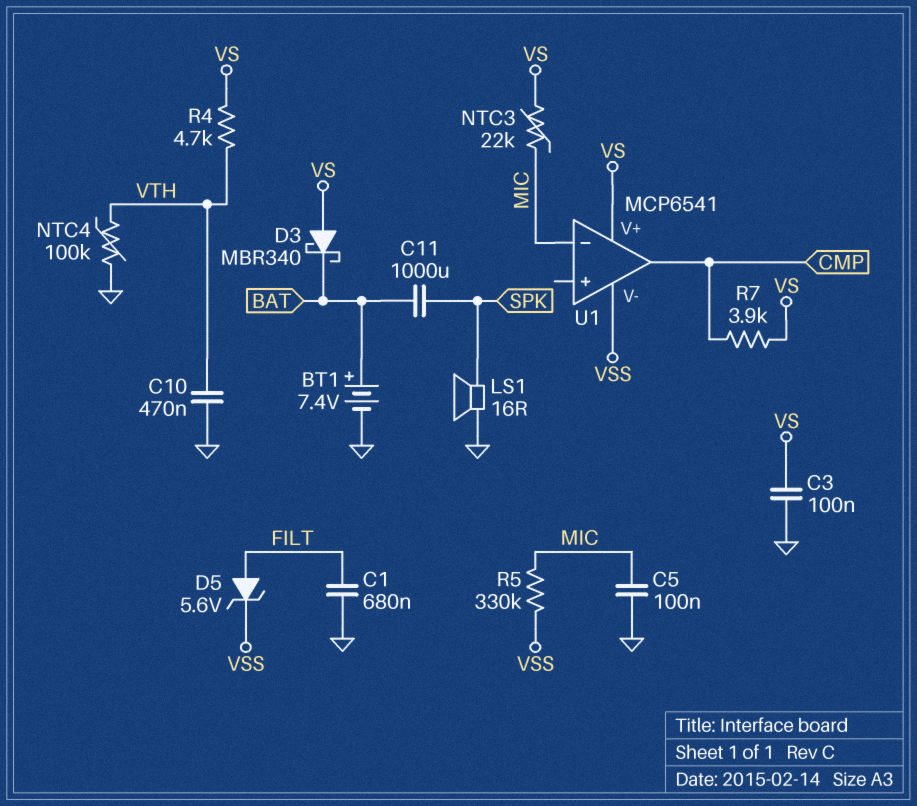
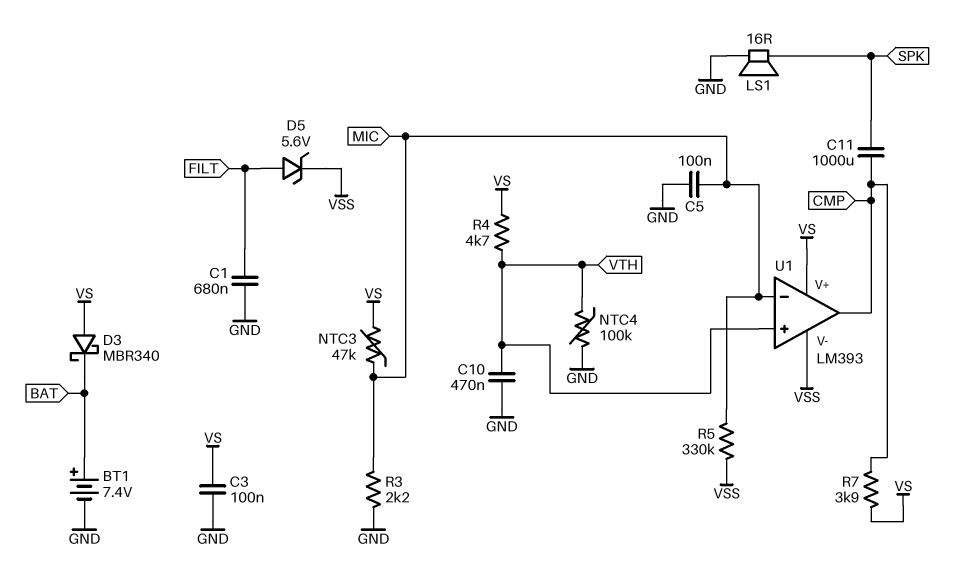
C11: 1000uF (BAT, SPK) -> 1000uF (CMP, SPK)
NTC3: 22k (MIC, VS) -> 47k (MIC, VS)
R3: none -> 2.2k (GND, MIC)
U1: MCP6541 -> LM393
U1 pin in+: none -> VTH

